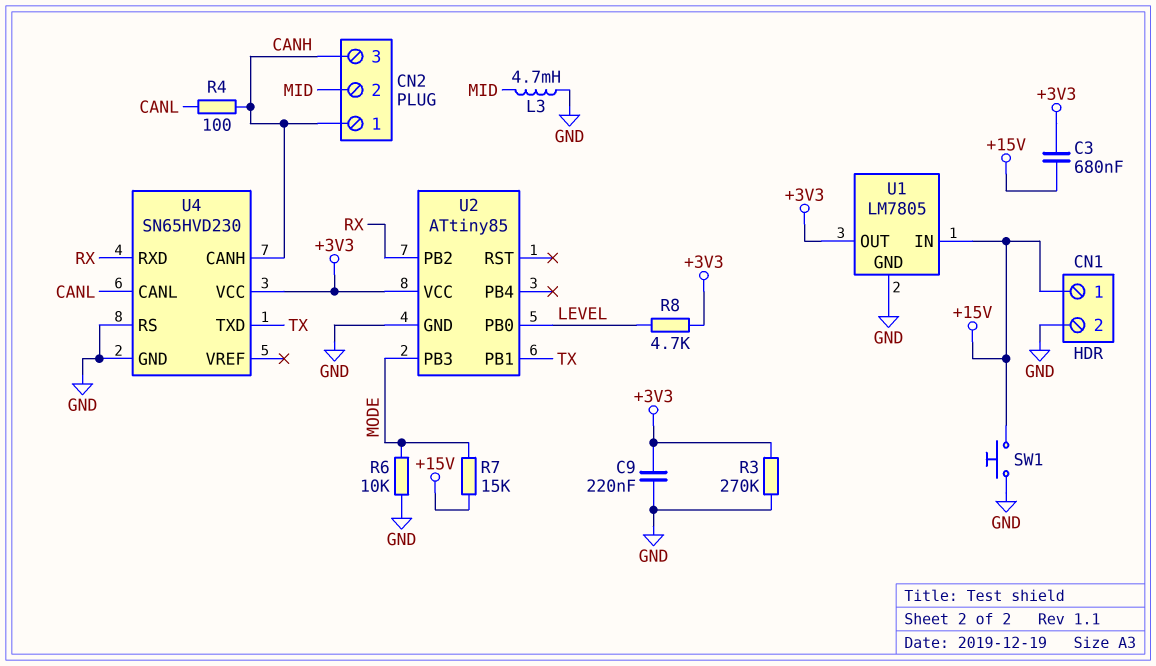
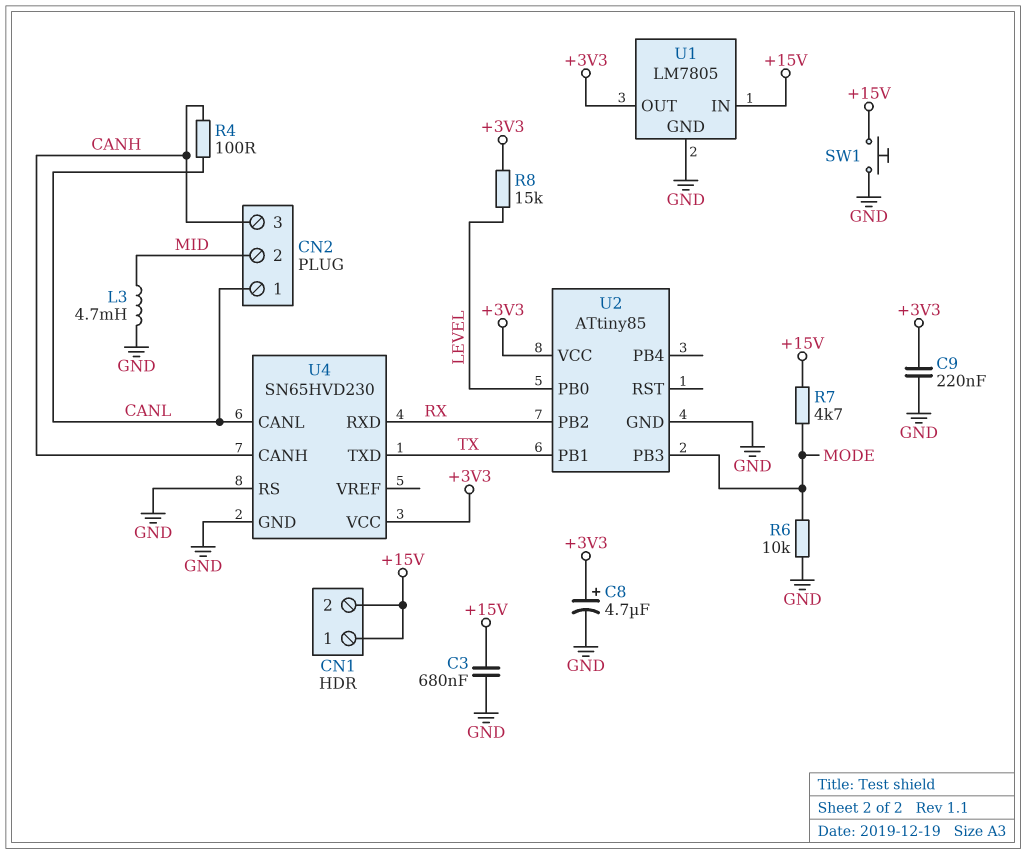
C3: 680nF (+3V3, +15V) -> 680nF (+15V, GND)
C8: none -> 4.7uF (plus +3V3, minus GND)
CN1 pin 2: GND -> +15V
CN2 pin 1: CANH -> CANL
R3: 270k (+3V3, GND) -> none
R7: 15k (+15V, MODE) -> 4.7k (+15V, MODE)
R8: 4.7k (+3V3, LEVEL) -> 15k (+3V3, LEVEL)

